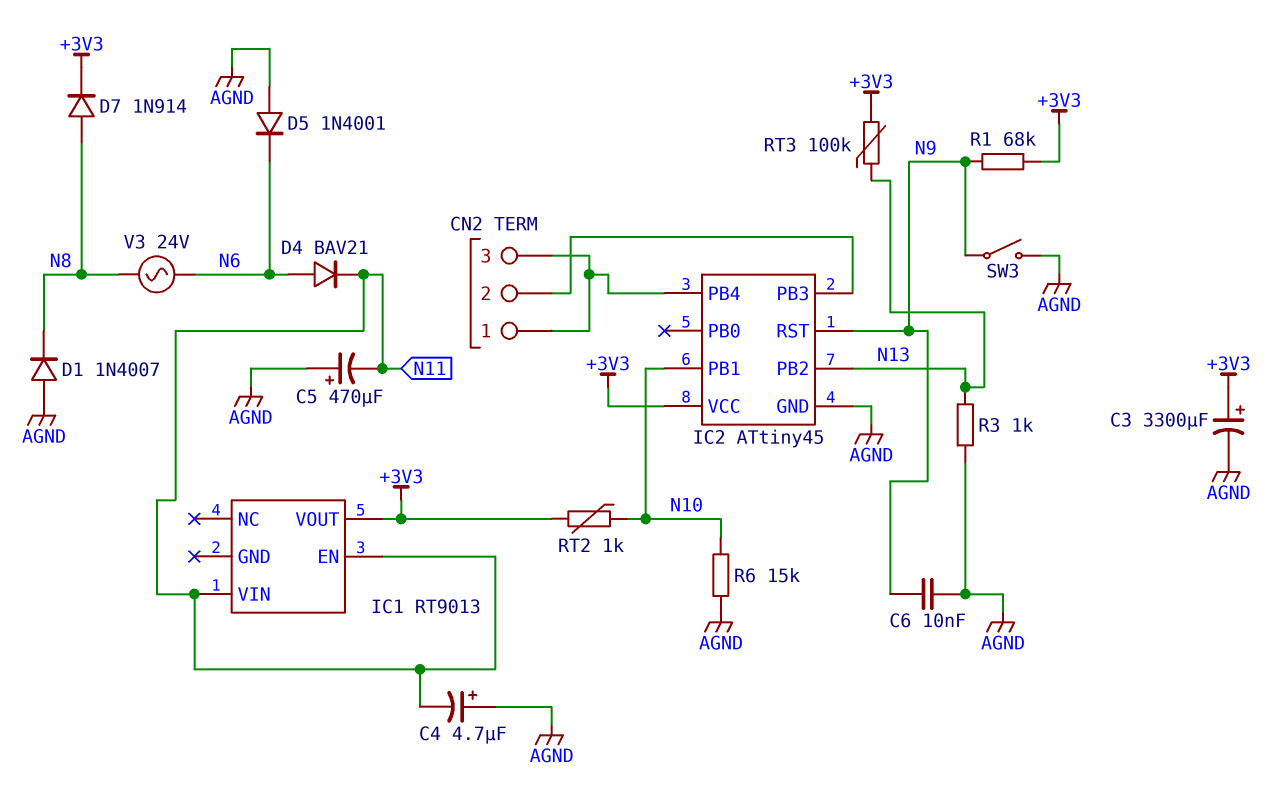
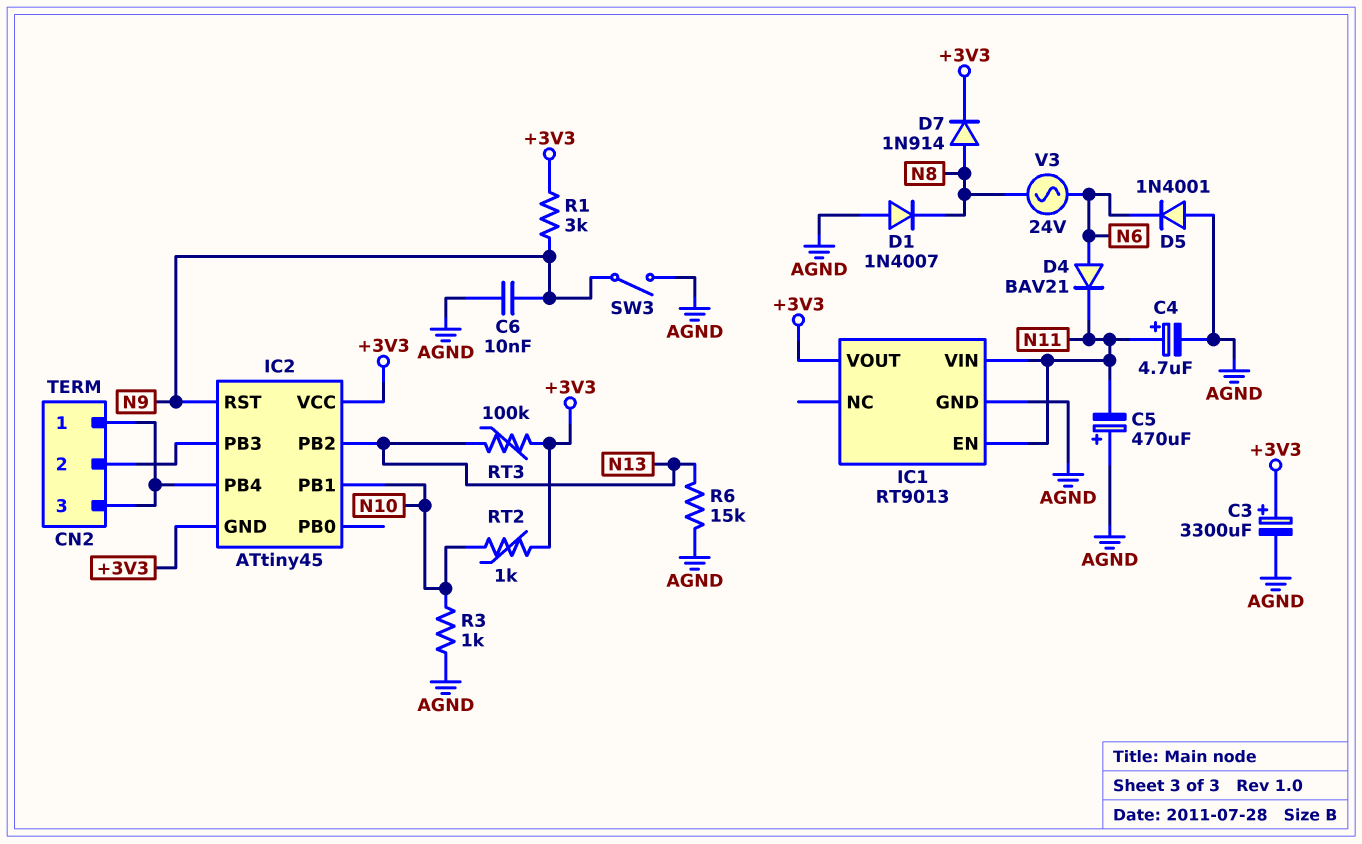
C4: 4.7uF (plus AGND, minus N11) -> 4.7uF (plus N11, minus AGND)
IC1 pin GND: none -> AGND
IC2 pin GND: AGND -> +3V3
R1: 68k (+3V3, N9) -> 3k (+3V3, N9)
R3: 1k (AGND, N13) -> 1k (AGND, N10)
R6: 15k (AGND, N10) -> 15k (AGND, N13)

